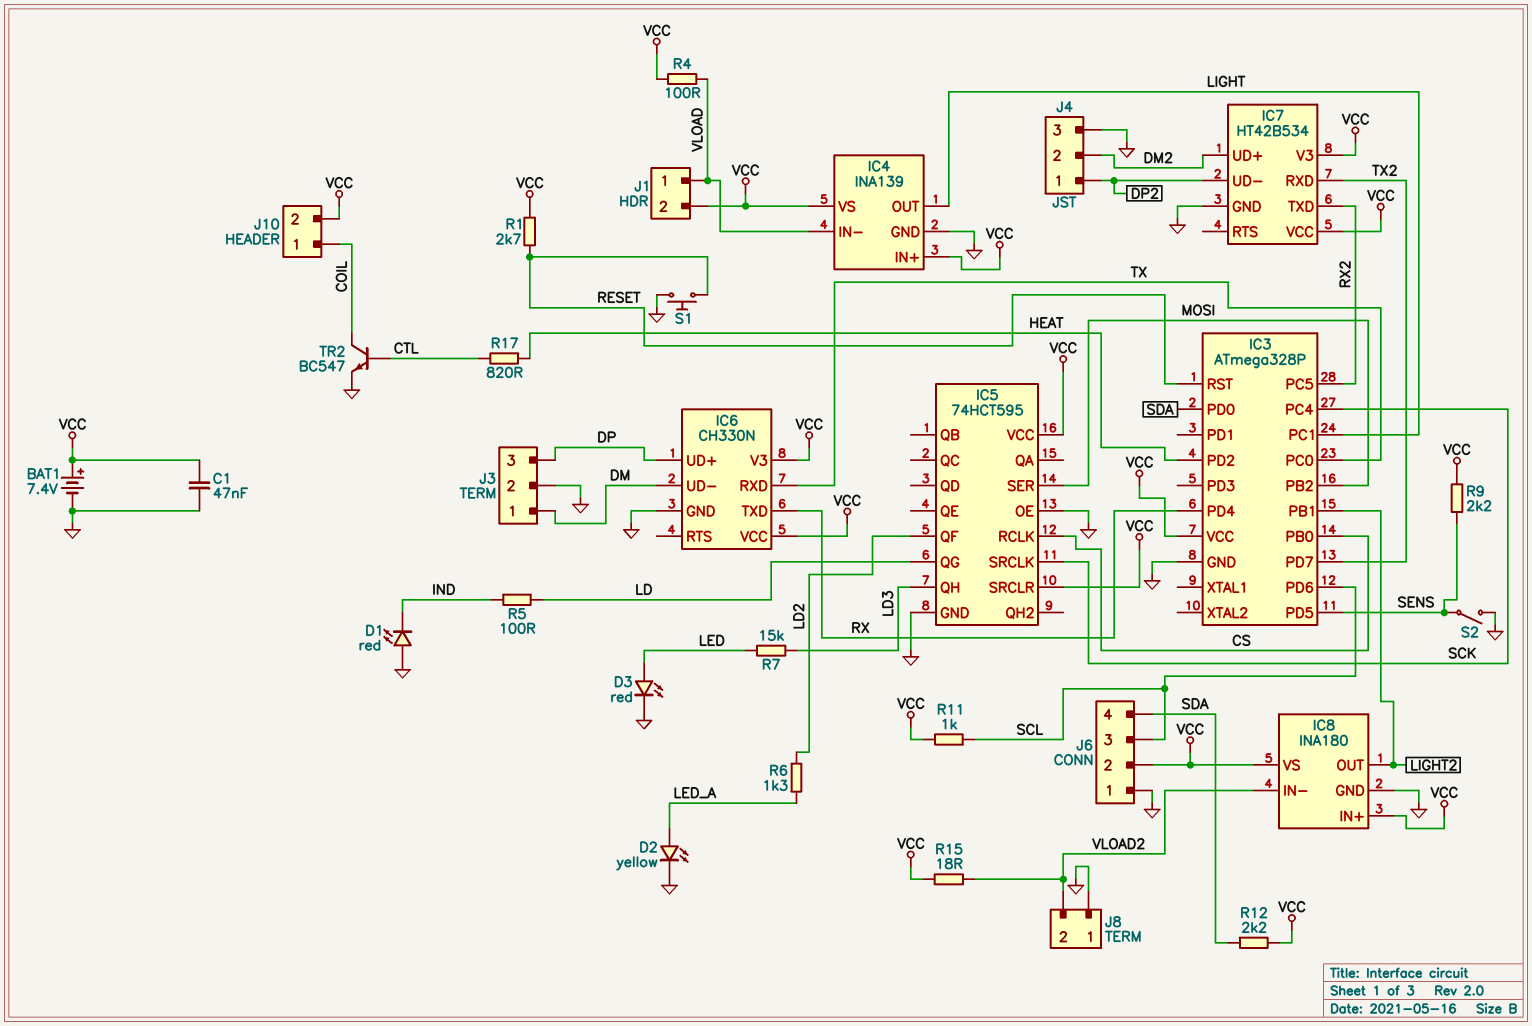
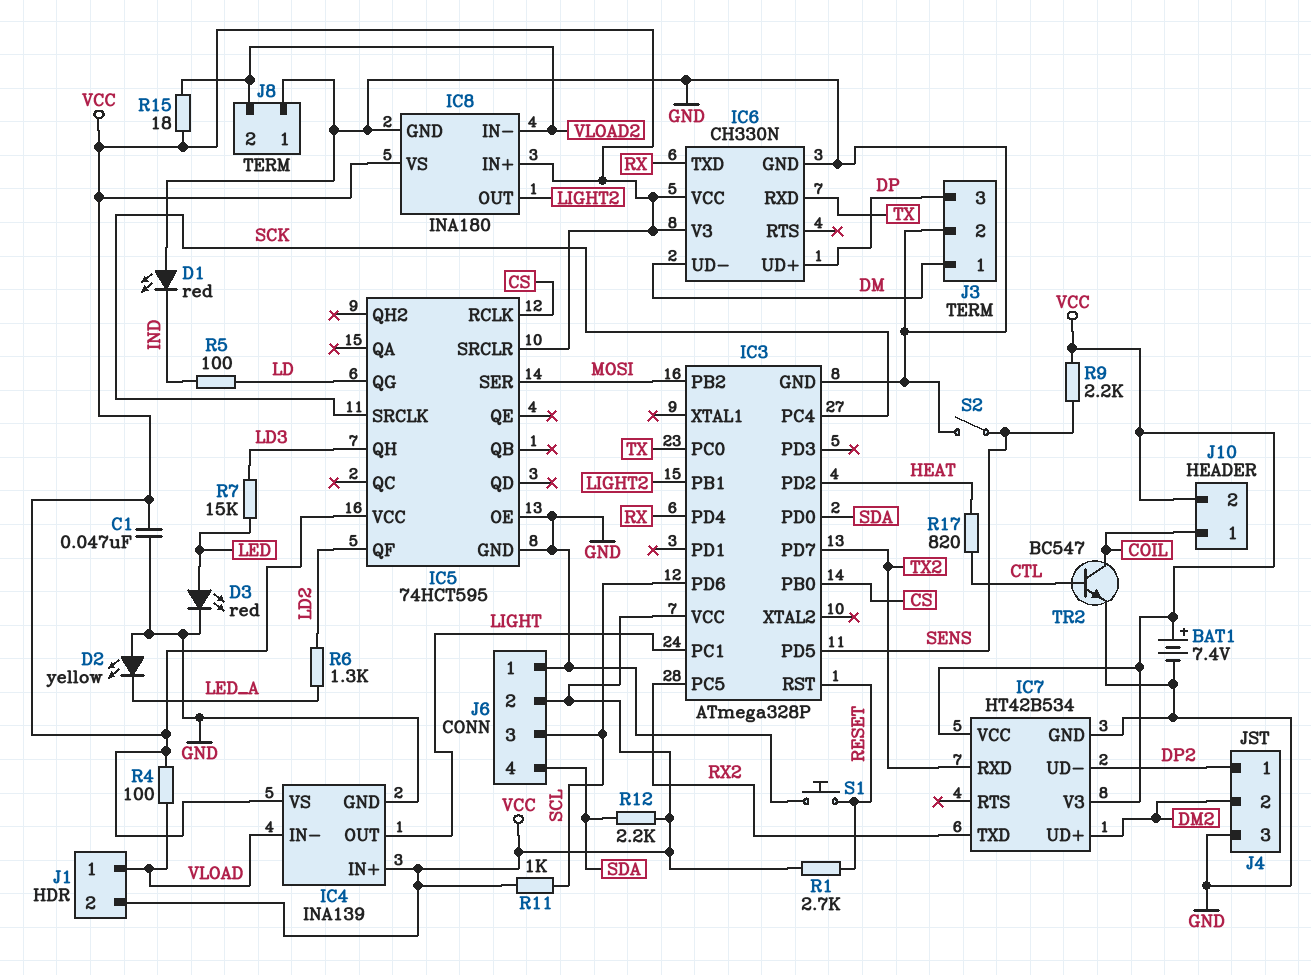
D2: LED yellow (A LED_A, K GND) -> LED yellow (A GND, K LED_A)

